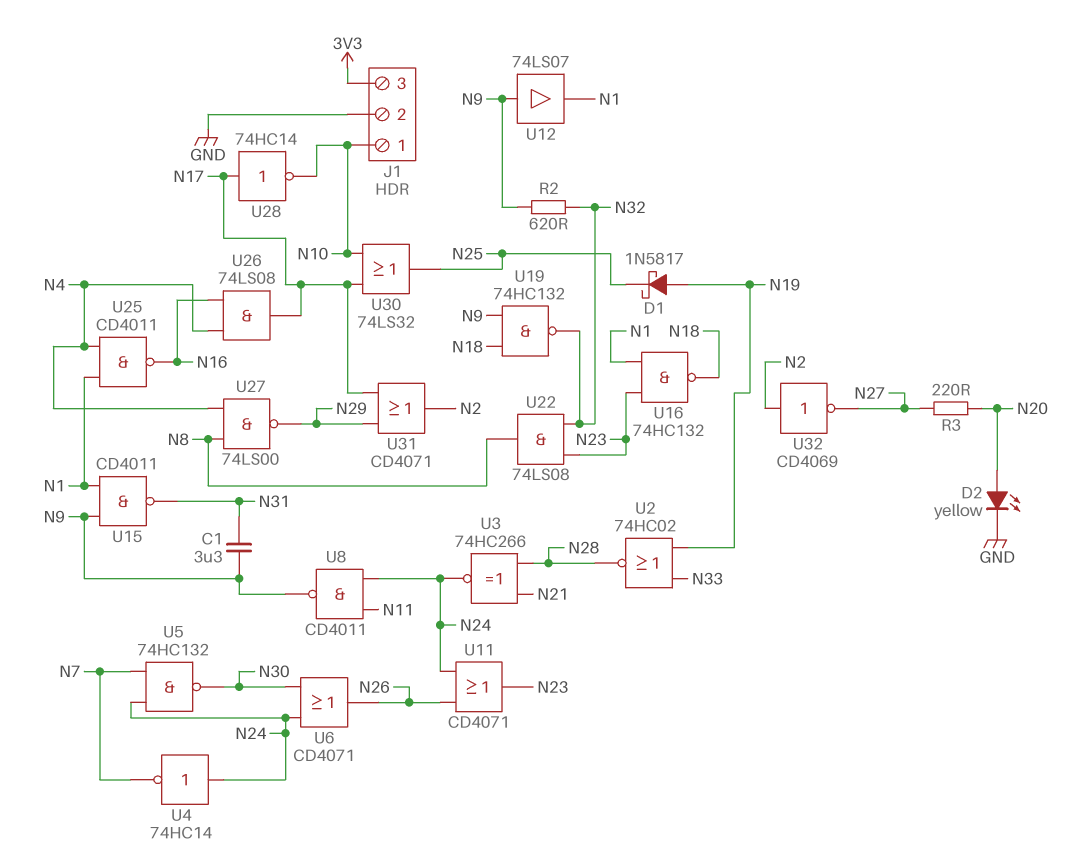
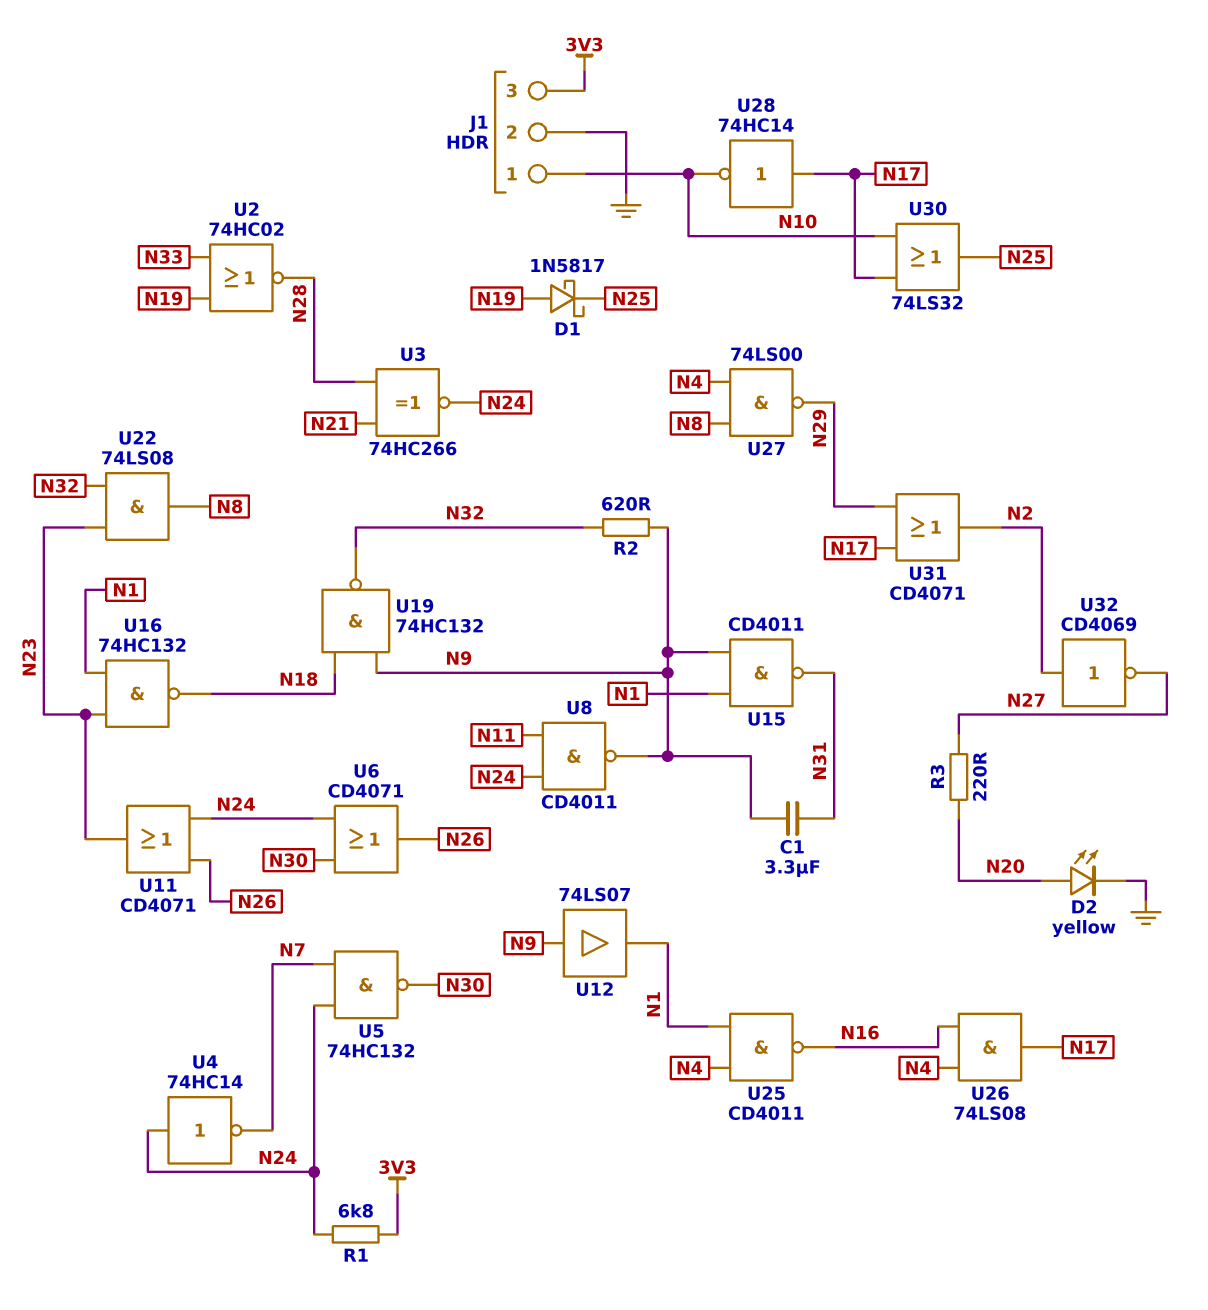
R1: none -> 6.8k (3V3, N24)

